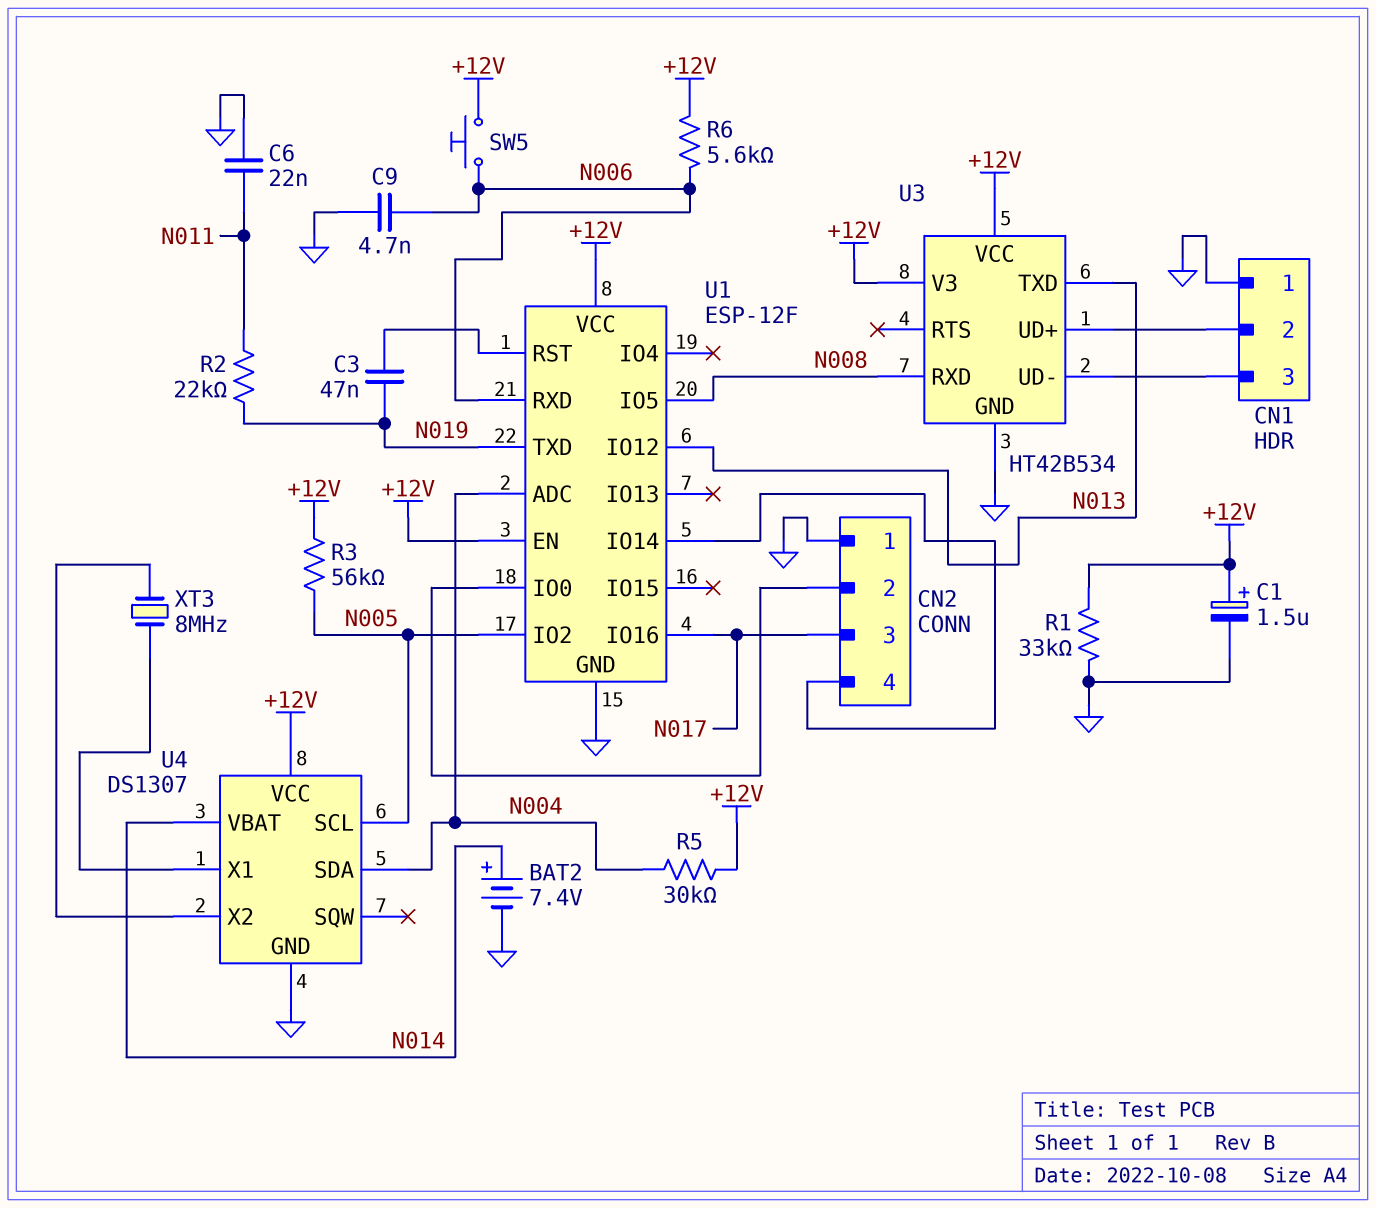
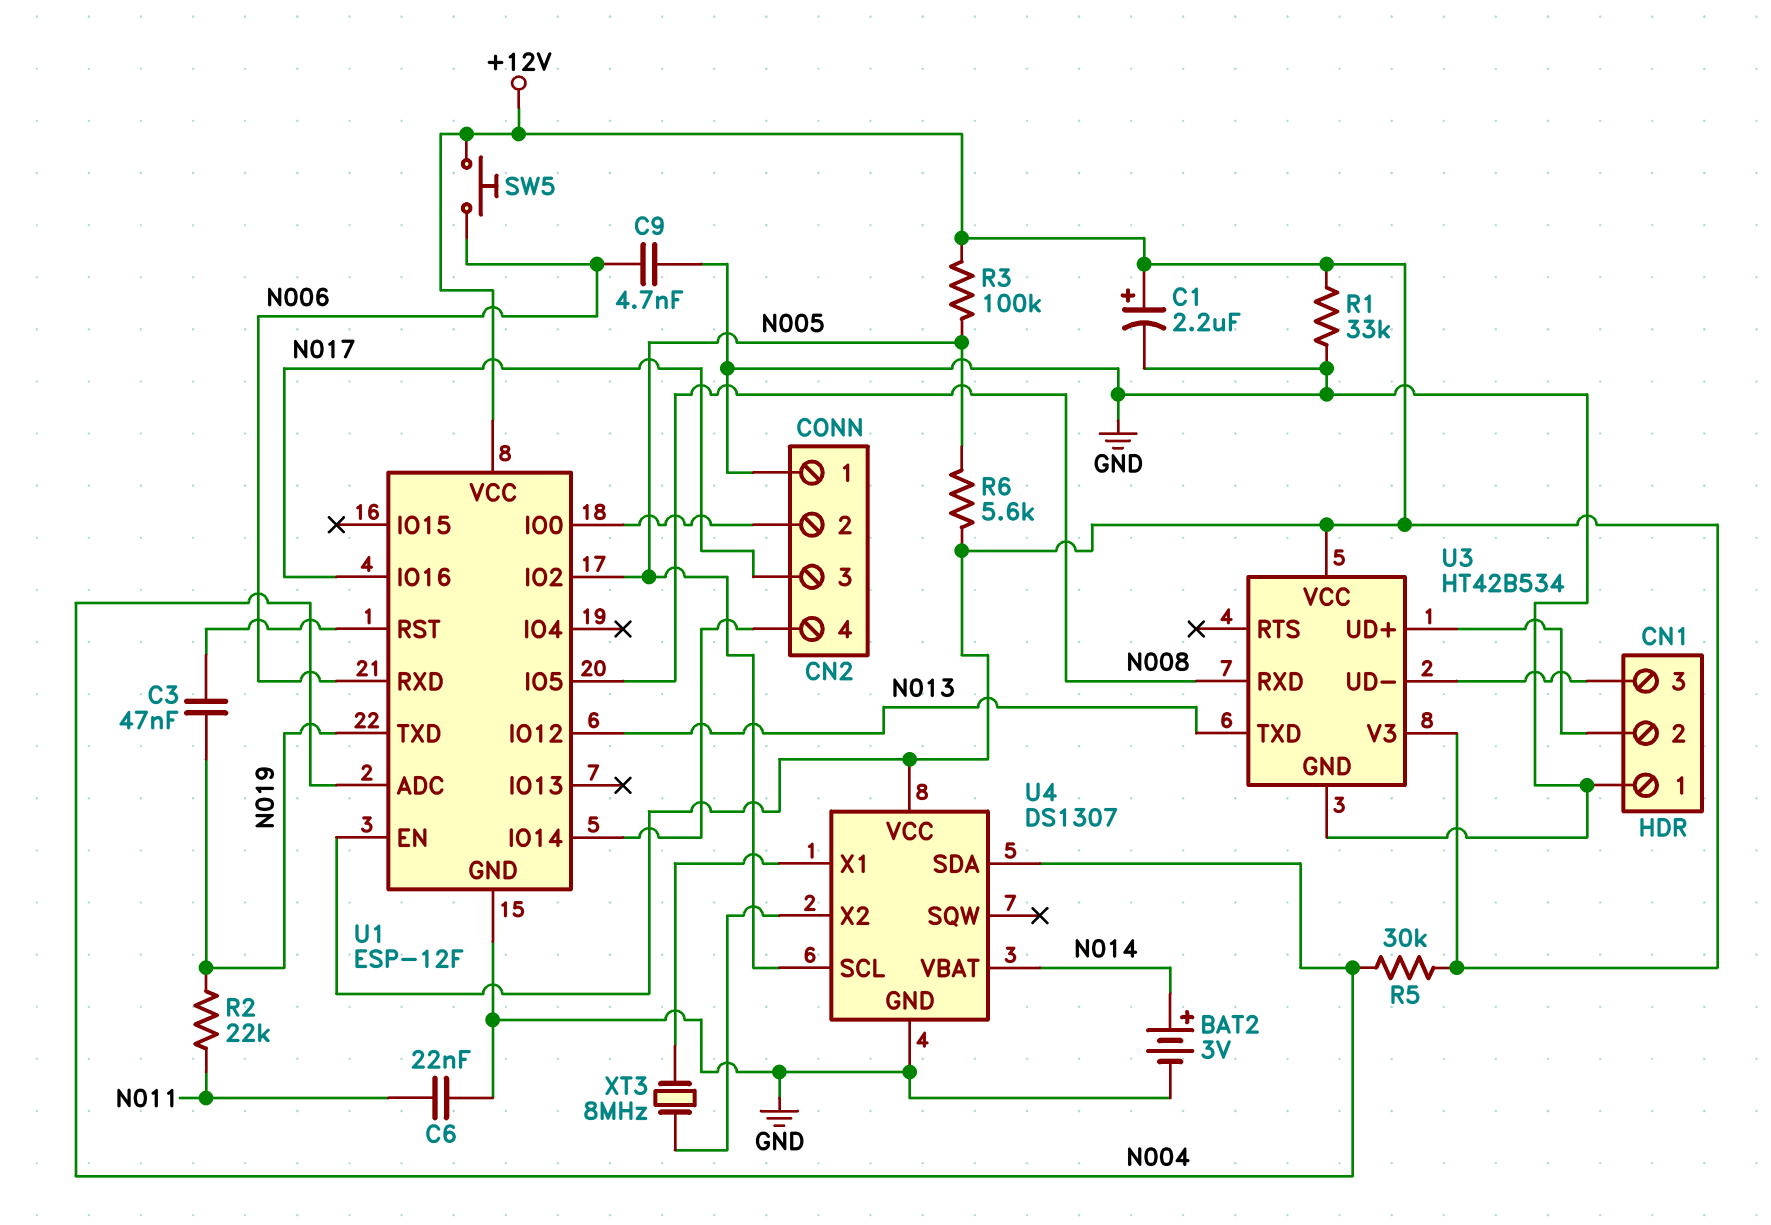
BAT2: 7.4V (plus N014, minus GND) -> 3V (plus N014, minus GND)
C1: 1.5uF (plus +12V, minus GND) -> 2.2uF (plus +12V, minus GND)
R3: 56k (+12V, N005) -> 100k (+12V, N005)
R6: 5.6k (+12V, N006) -> 5.6k (+12V, N005)

